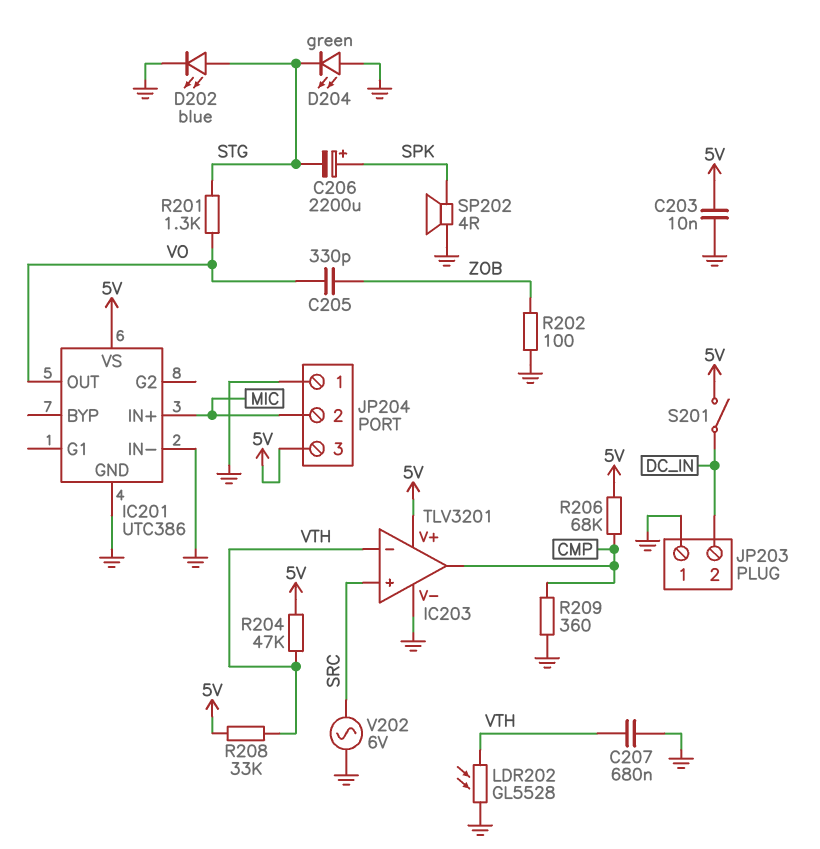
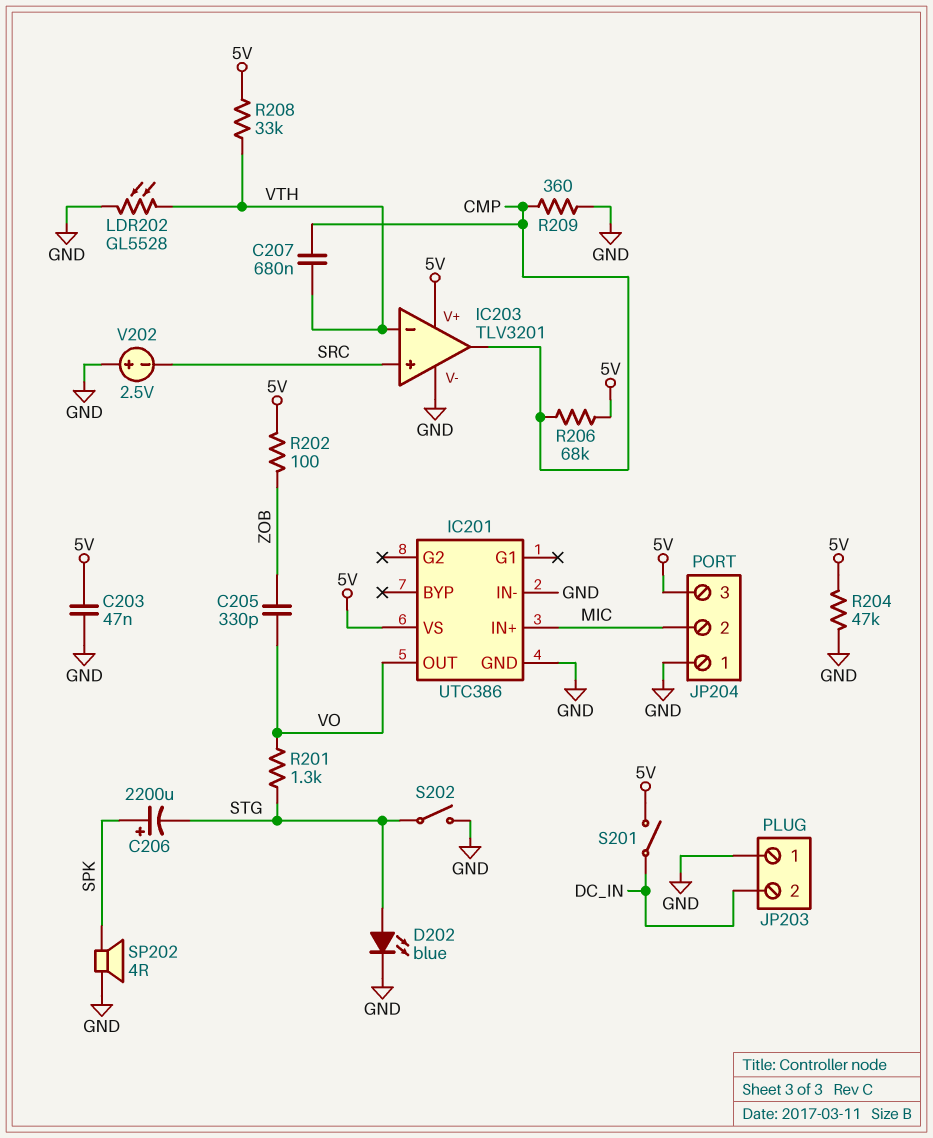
C203: 10nF (5V, GND) -> 47nF (5V, GND)
C207: 680nF (GND, VTH) -> 680nF (CMP, VTH)
D204: LED green (A GND, K STG) -> none
R202: 100 (GND, ZOB) -> 100 (5V, ZOB)
R204: 47k (5V, VTH) -> 47k (5V, GND)
S202: none -> switch (GND, STG)
V202: AC 6V (GND, SRC) -> 2.5V (plus GND, minus SRC)

